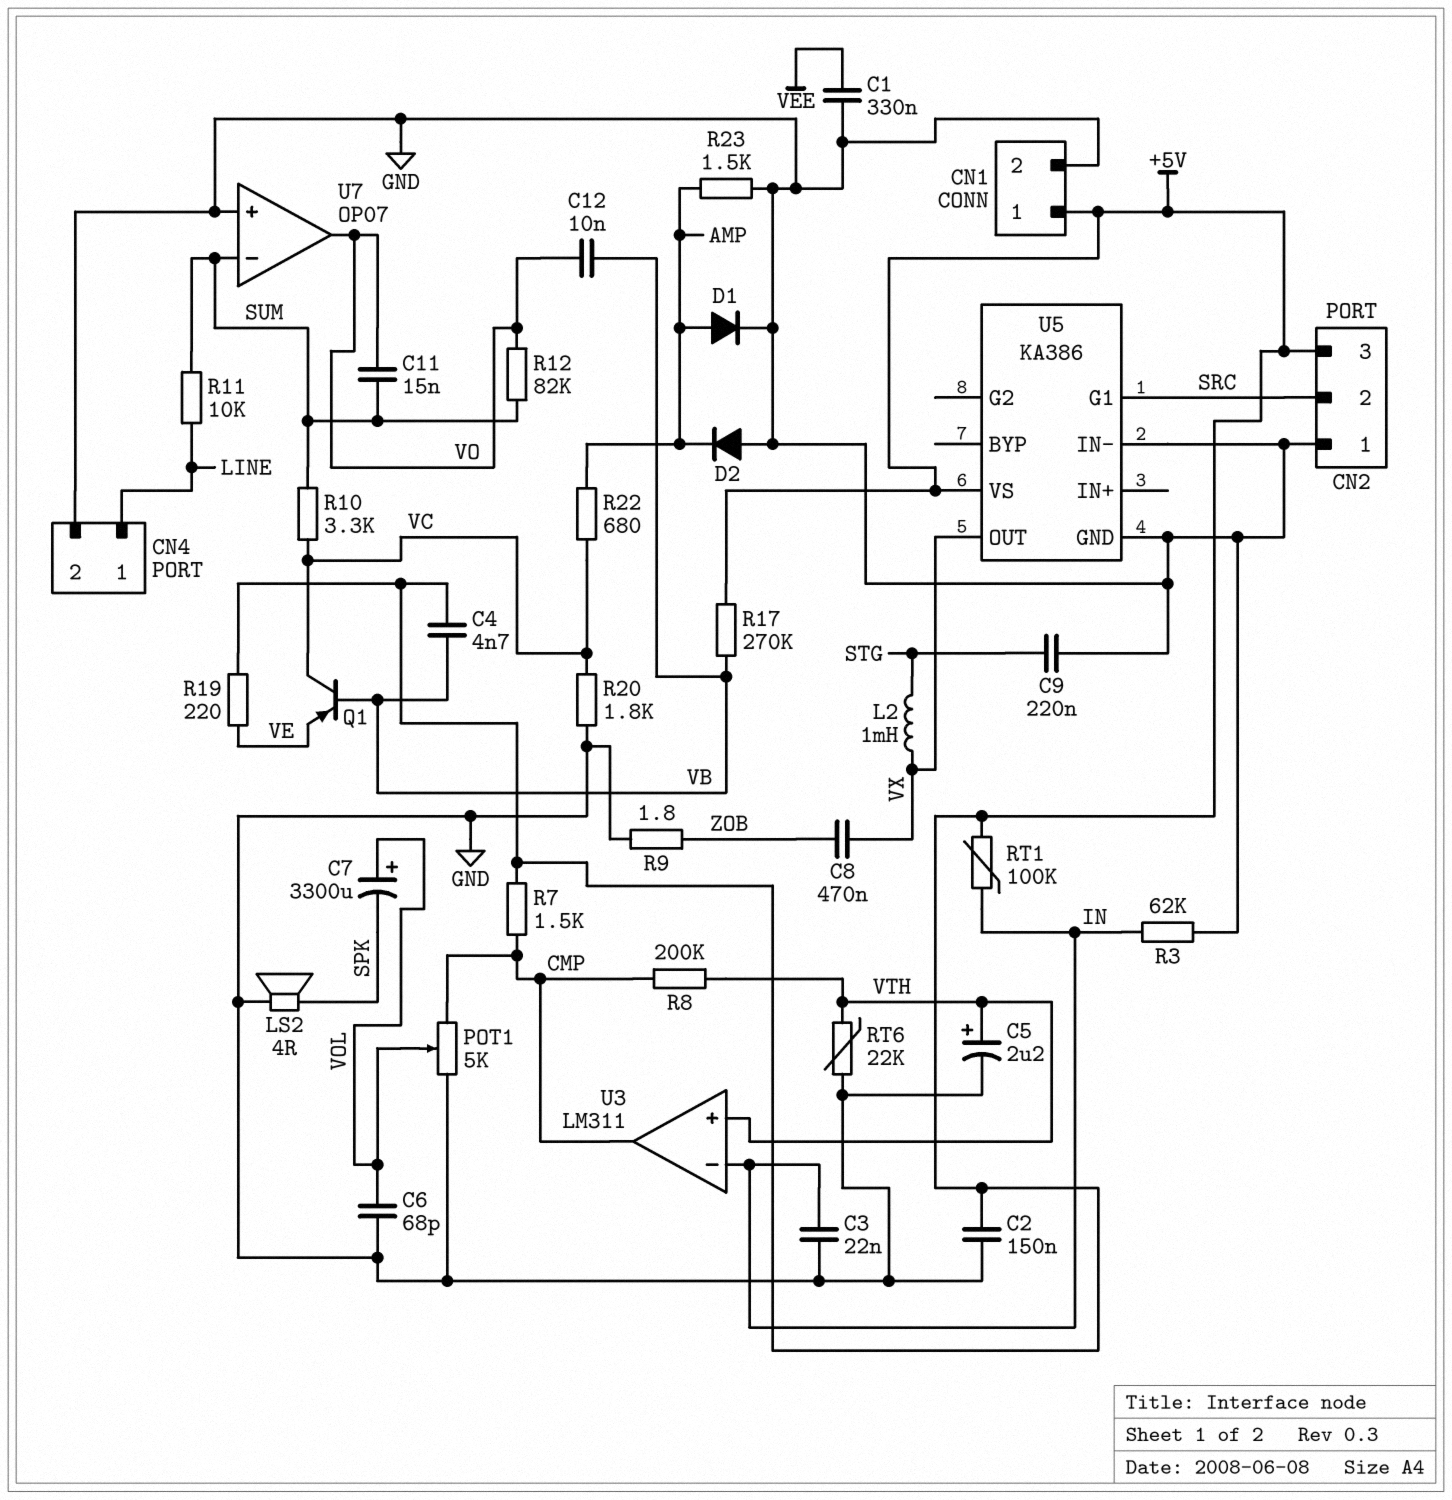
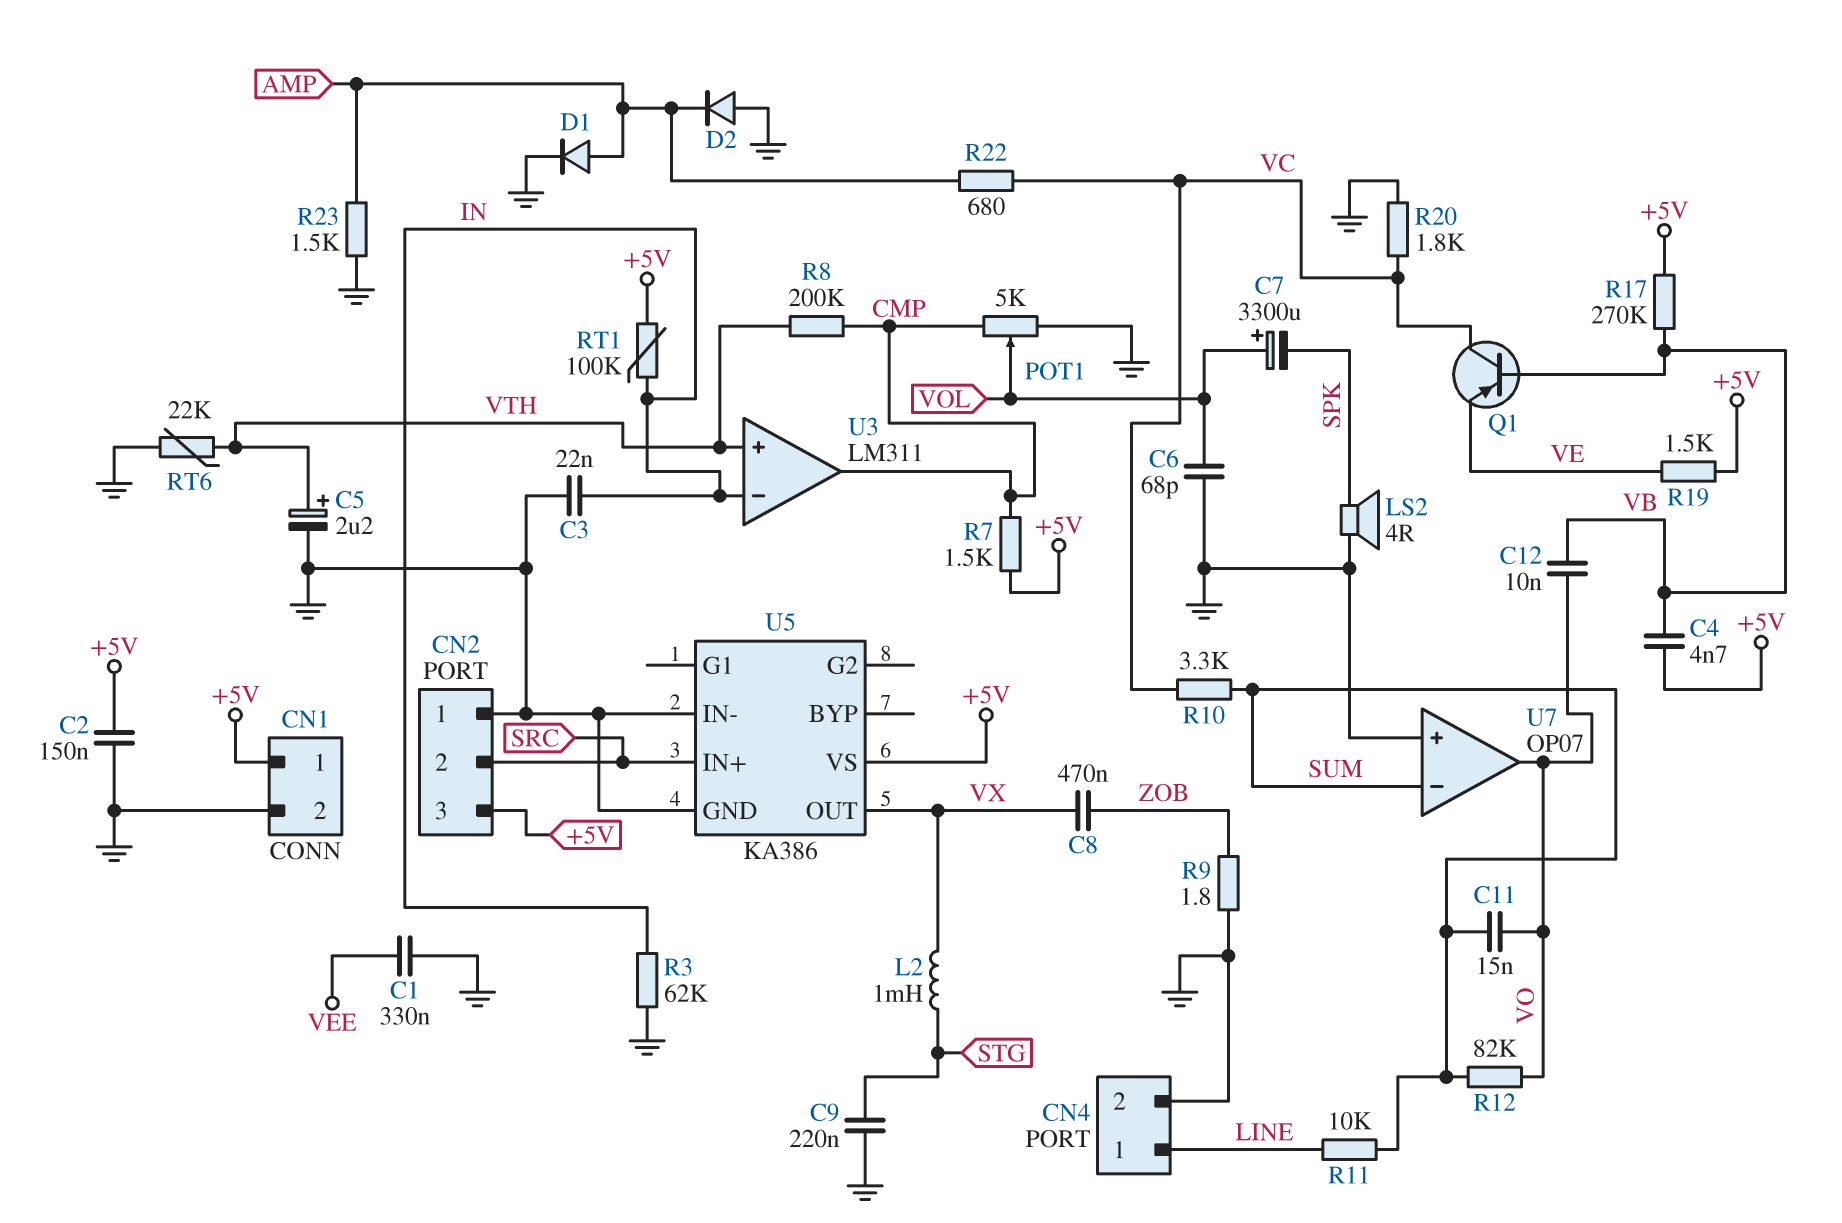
R19: 220 (+5V, VE) -> 1.5k (+5V, VE)
U5 pin G1: SRC -> none
U5 pin IN+: none -> SRC

